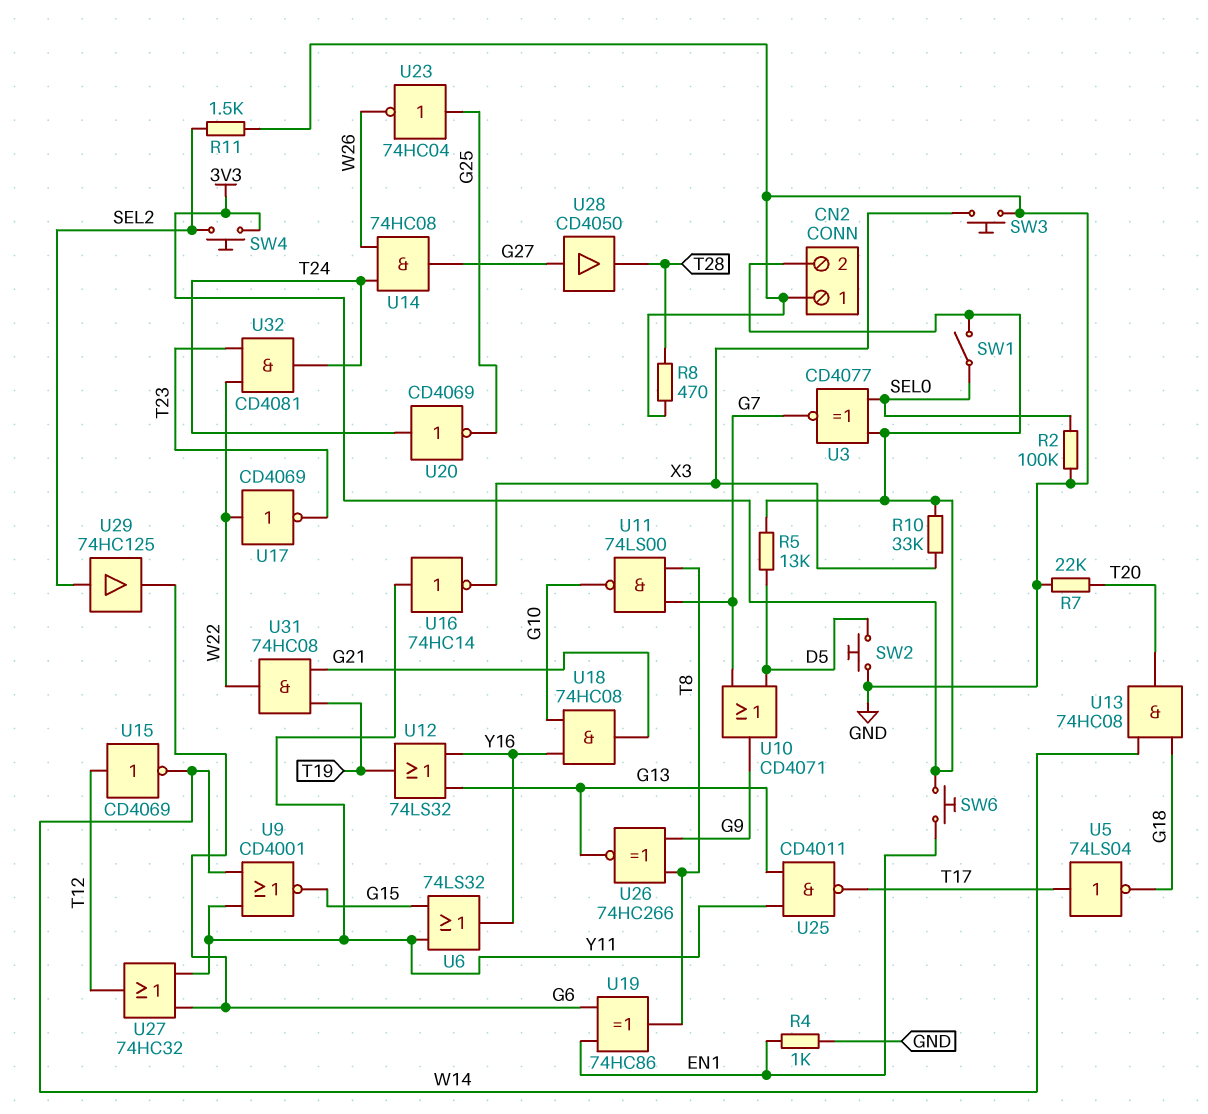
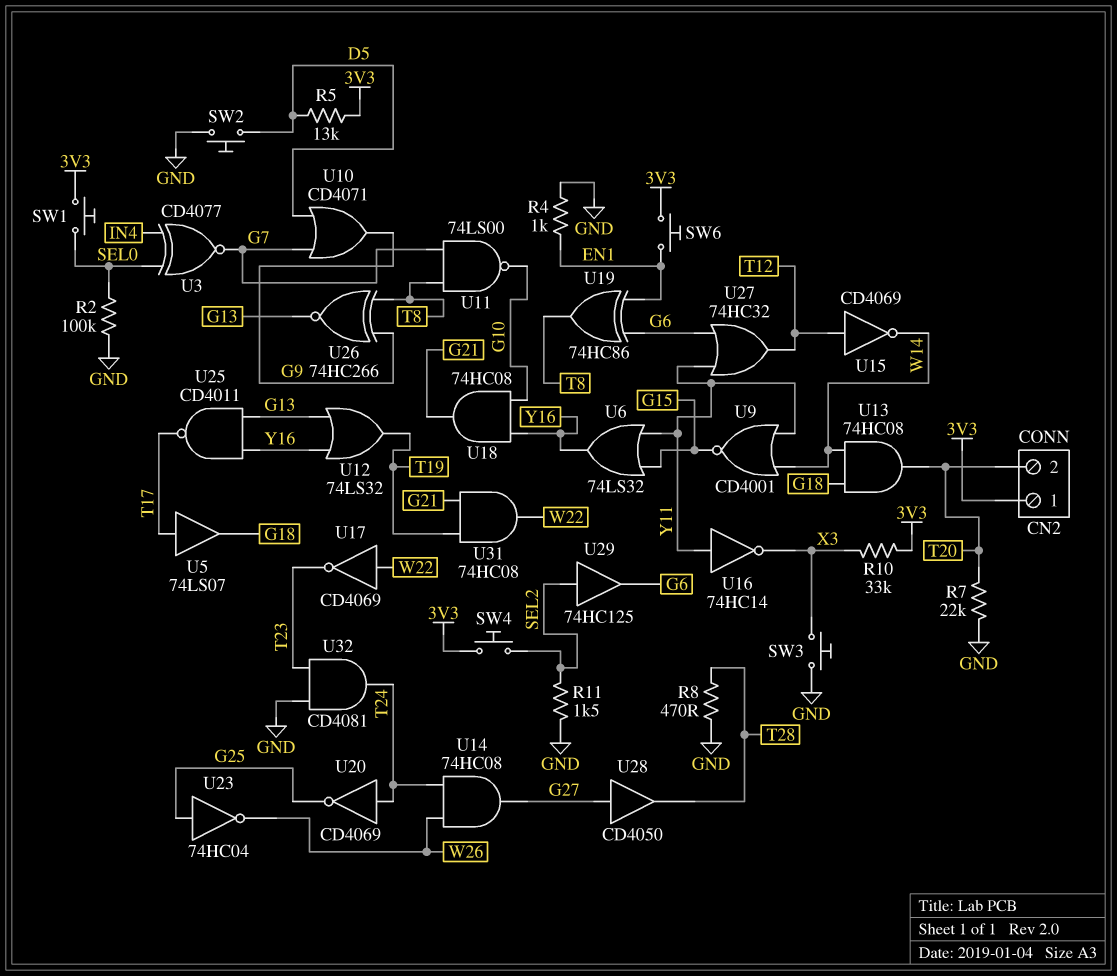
CN2 pin 1: GND -> 3V3
CN2 pin 2: 3V3 -> T20
SW1: switch (3V3, SEL0) -> button (3V3, SEL0)
U3: XNOR CD4077 (in 3V3, in SEL0, out G7) -> XNOR CD4077 (in IN4, in SEL0, out G7)
U5: NOT 74LS04 (in T17, out G18) -> buffer 74LS07 (in T17, out G18)
U25: NAND CD4011 (in G13, in Y11, out T17) -> NAND CD4011 (in G13, in Y16, out T17)
U32: AND CD4081 (in T23, in W22, out T24) -> AND CD4081 (in GND, in T23, out T24)

